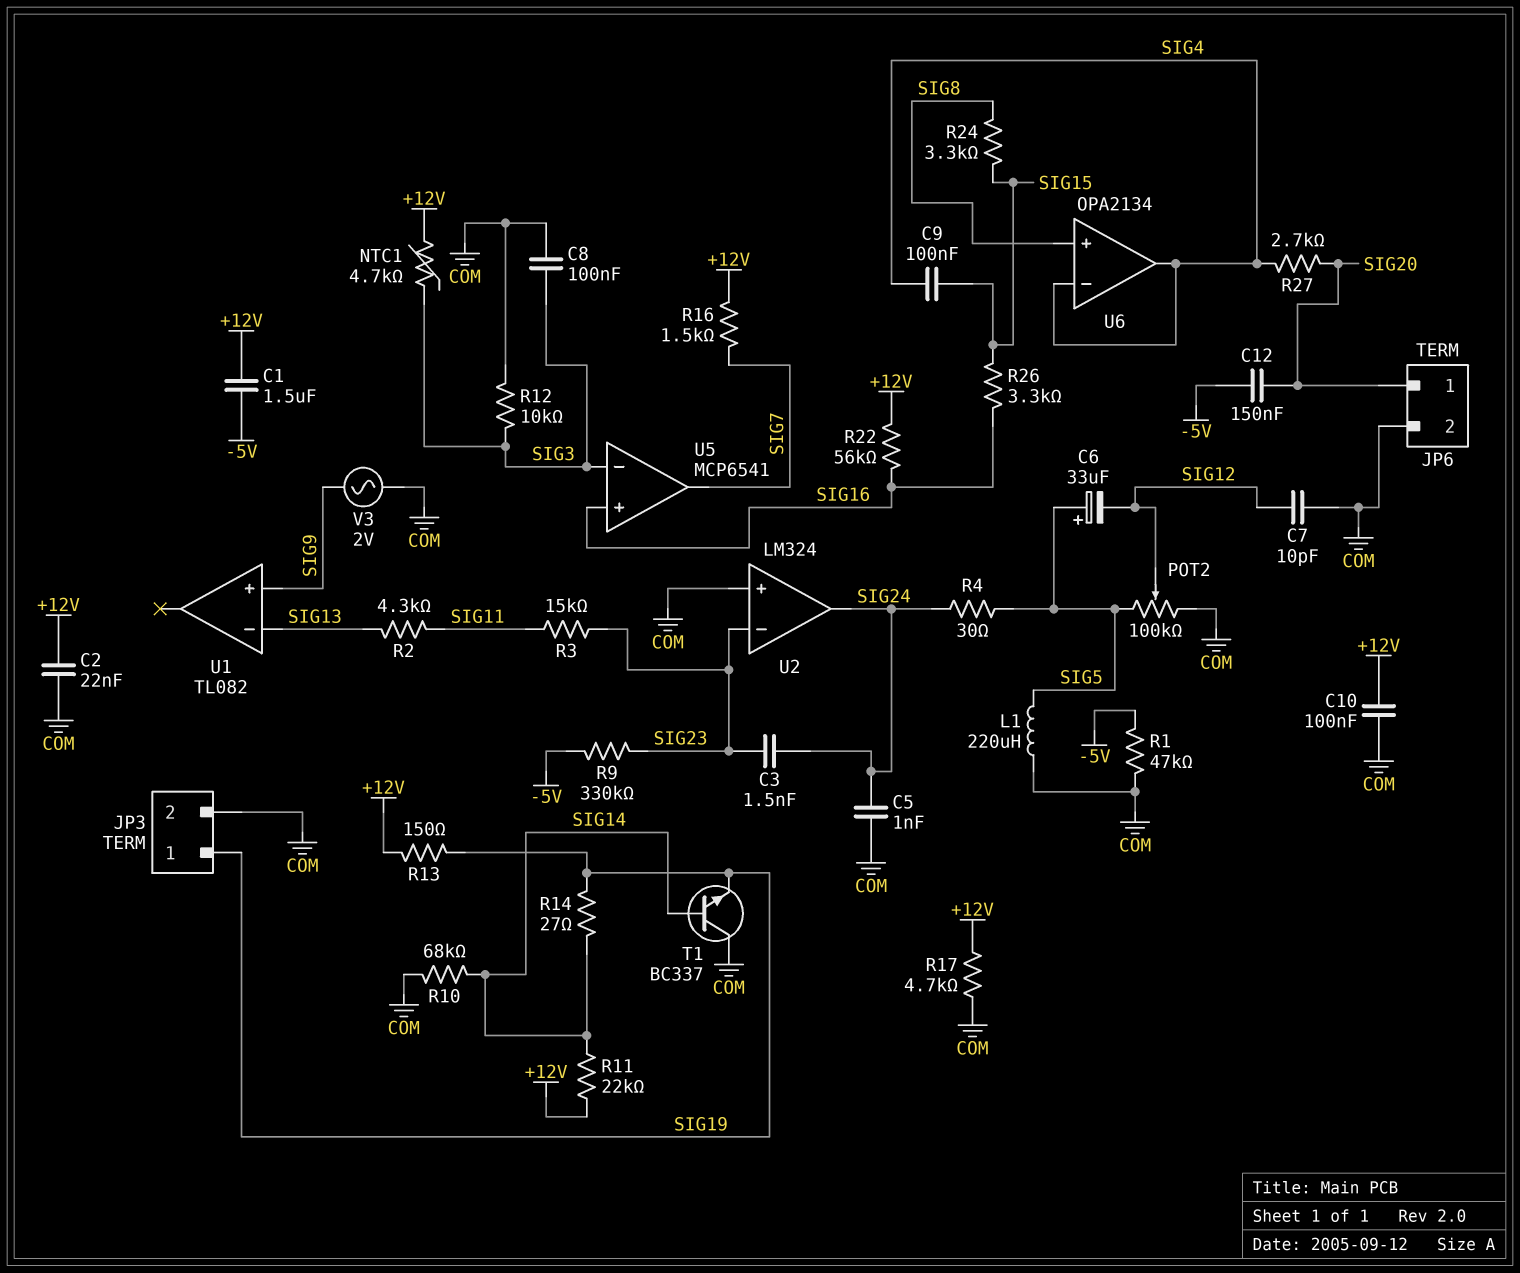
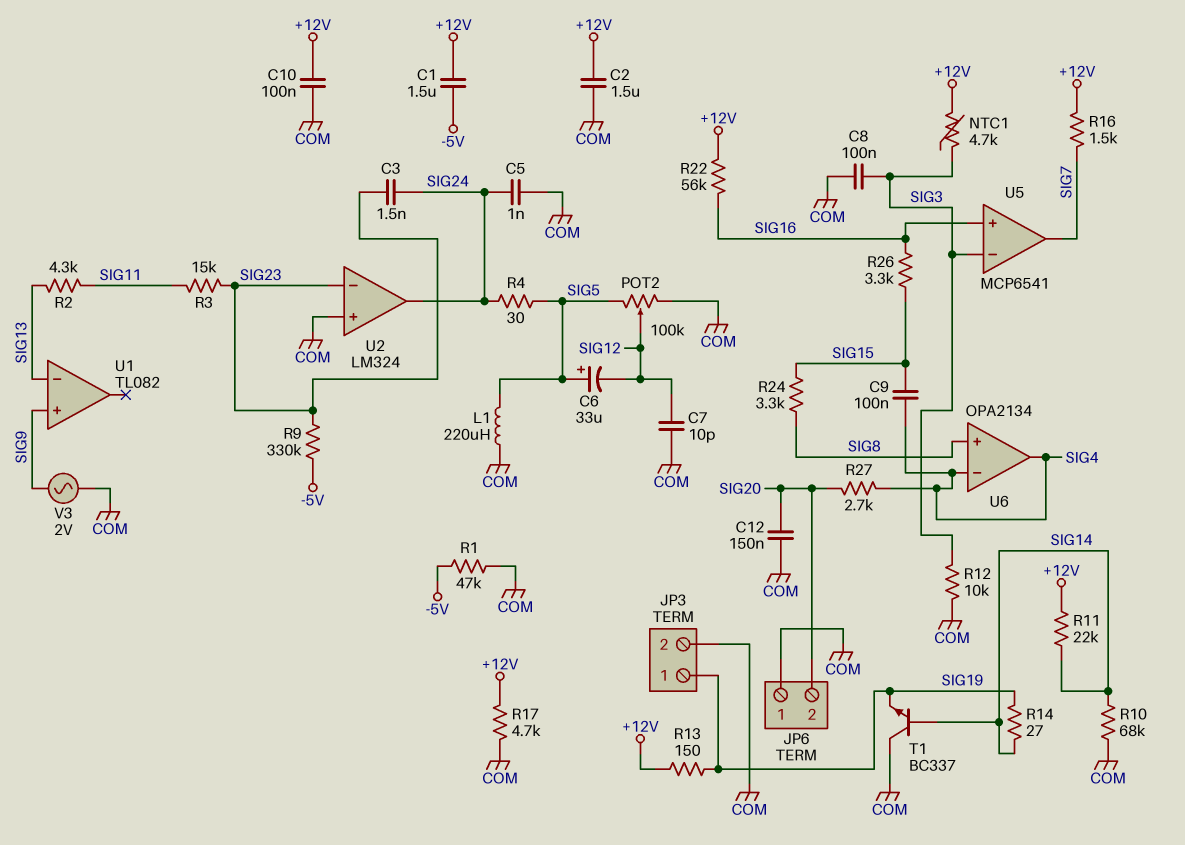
C2: 22nF (+12V, COM) -> 1.5uF (+12V, COM)
C12: 150nF (-5V, SIG20) -> 150nF (COM, SIG20)
JP6 pin 1: SIG20 -> COM
JP6 pin 2: COM -> SIG20

